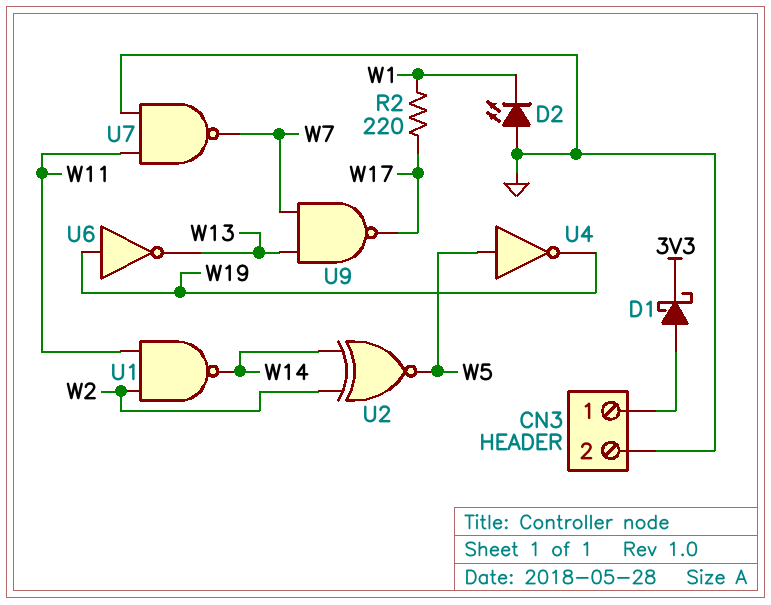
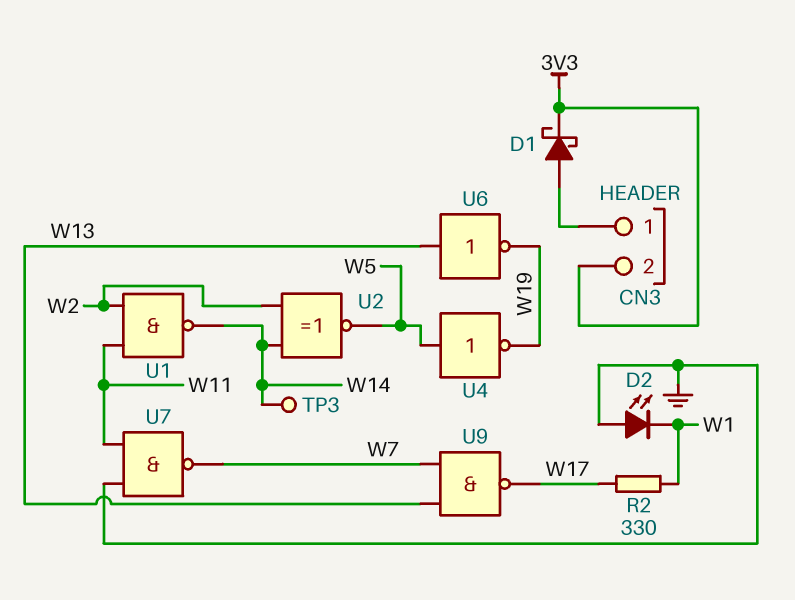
CN3 pin 2: GND -> 3V3
R2: 220 (W1, W17) -> 330 (W1, W17)
TP3: none -> test point (W14)
U6: NOT (in W19, out W13) -> NOT (in W13, out W19)

